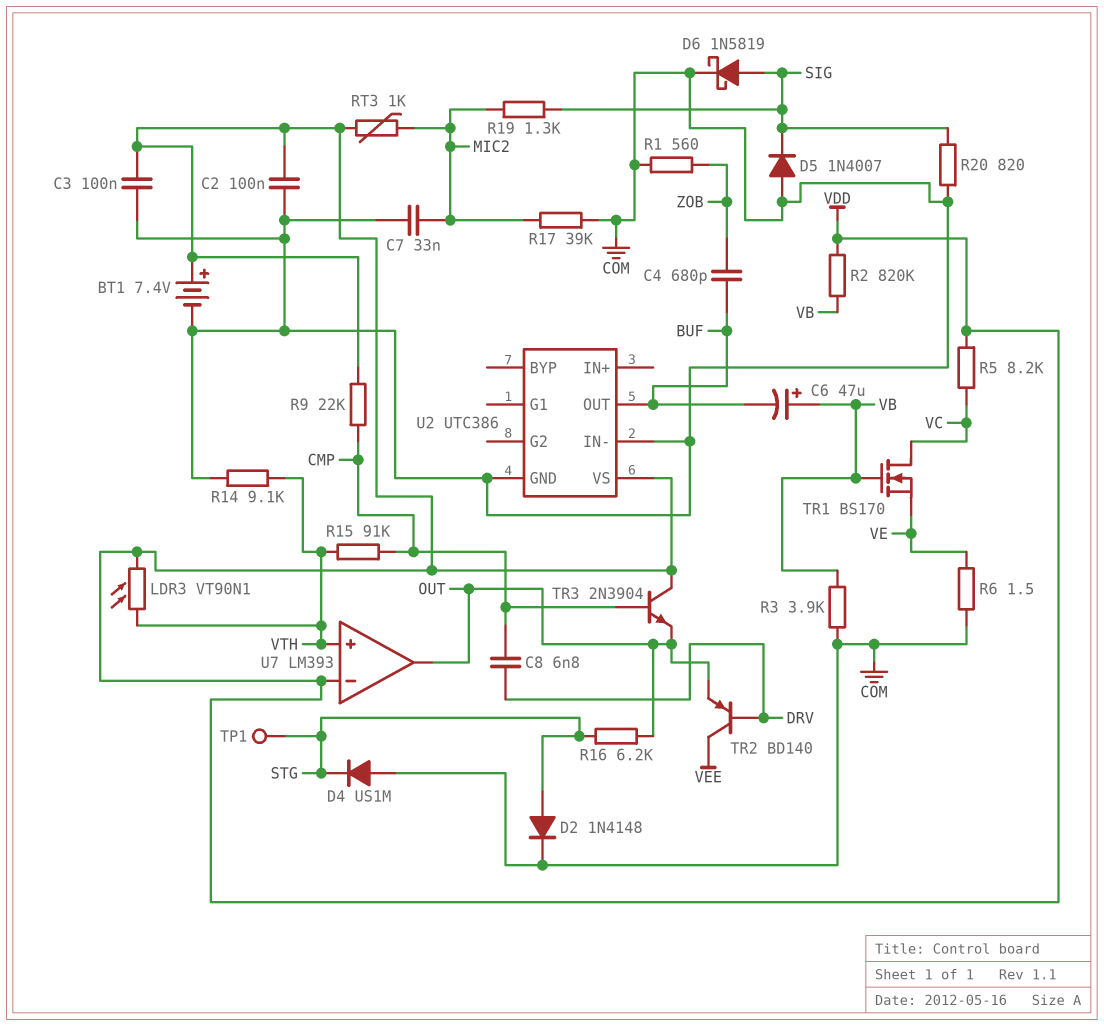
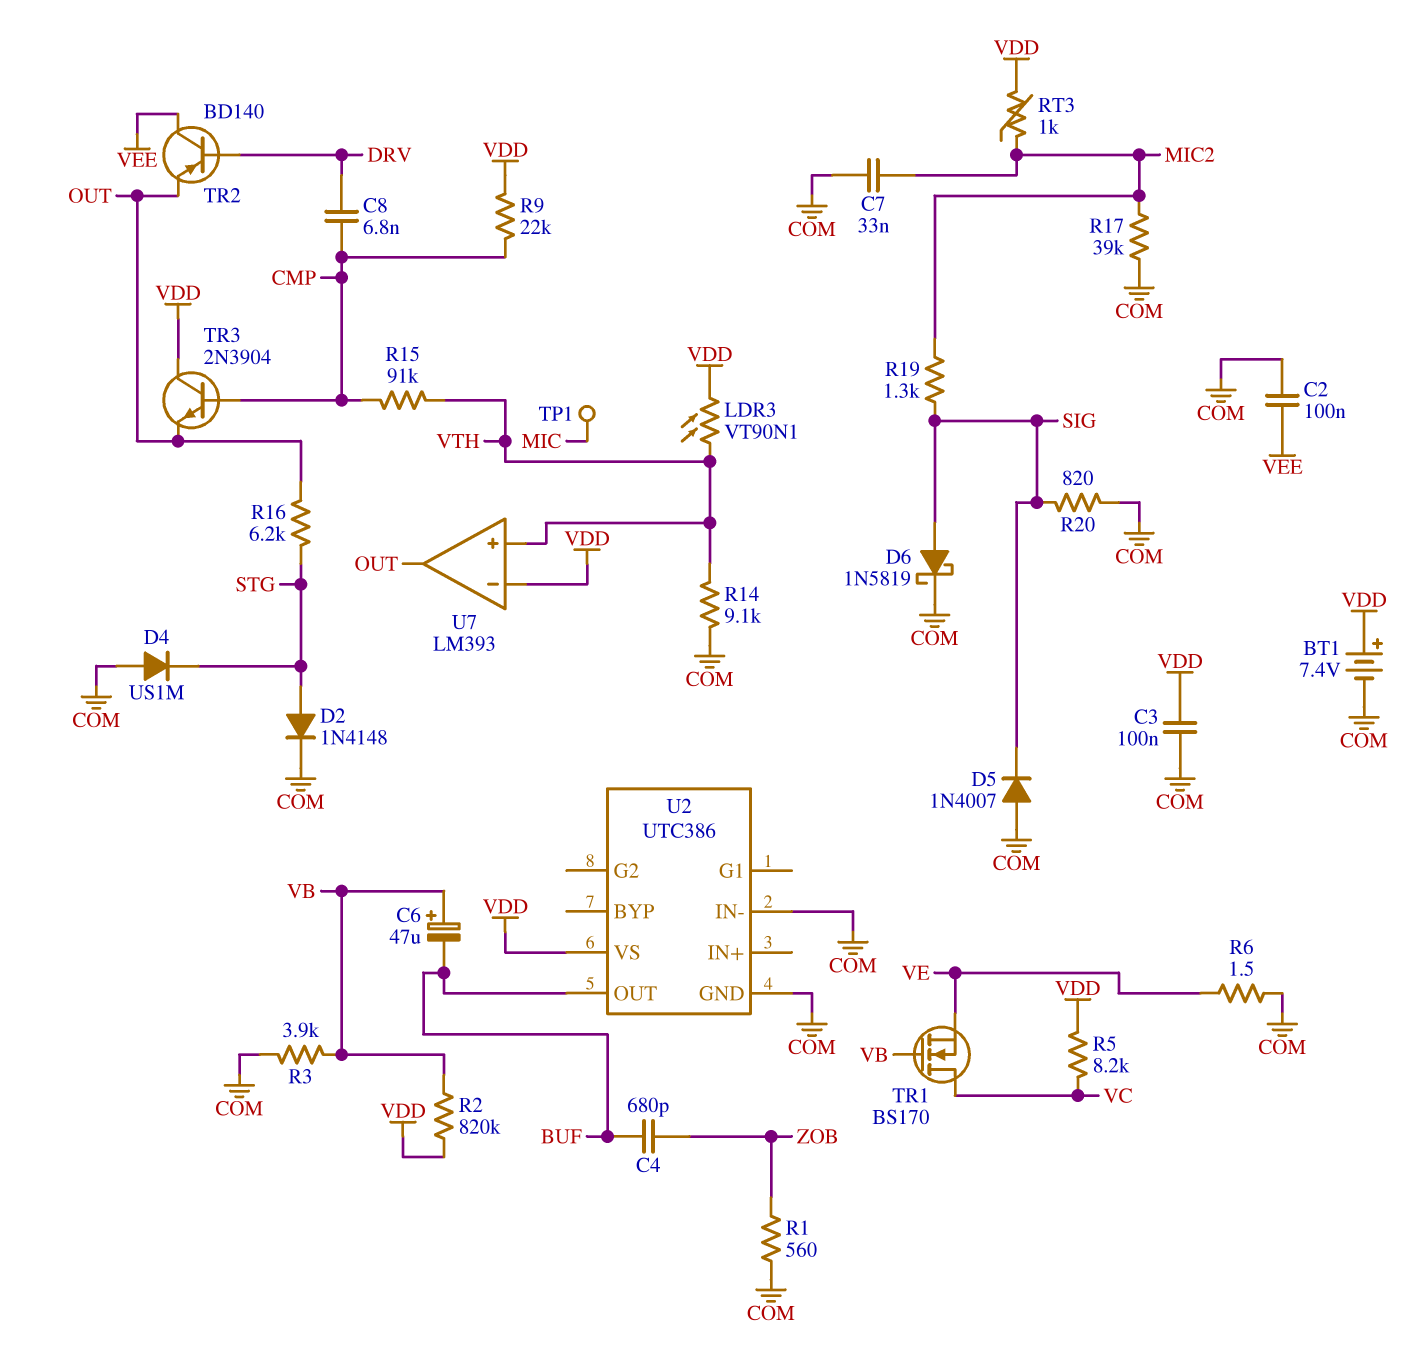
C2: 100nF (COM, VDD) -> 100nF (COM, VEE)
TP1: test point (STG) -> test point (MIC)

